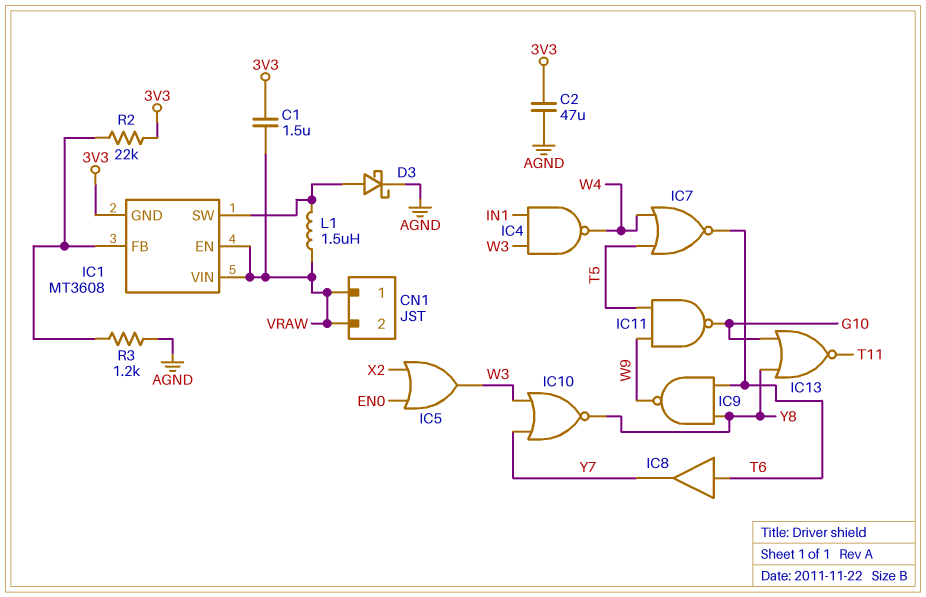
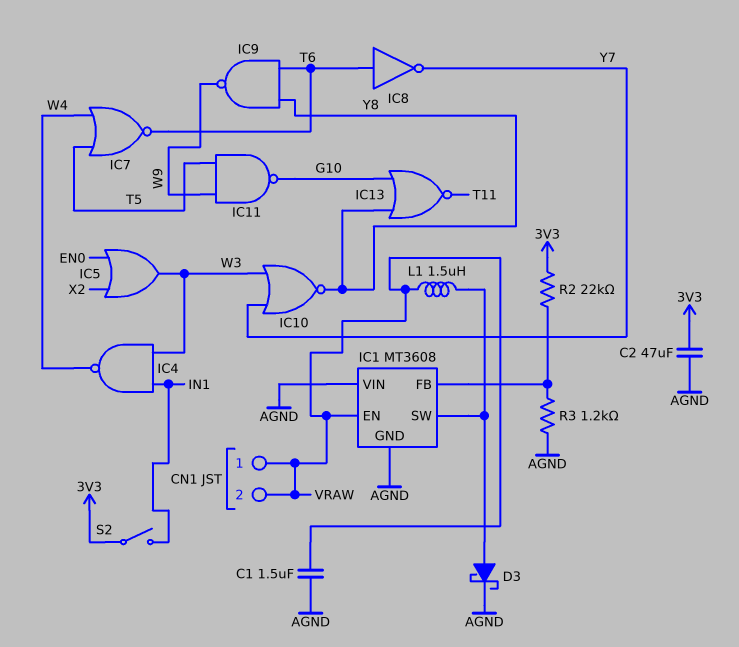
C1: 1.5uF (3V3, VRAW) -> 1.5uF (AGND, VRAW)
IC1 pin GND: 3V3 -> AGND
IC1 pin VIN: VRAW -> AGND
IC8: buffer (in T6, out Y7) -> NOT (in T6, out Y7)
S2: none -> switch (3V3, IN1)

